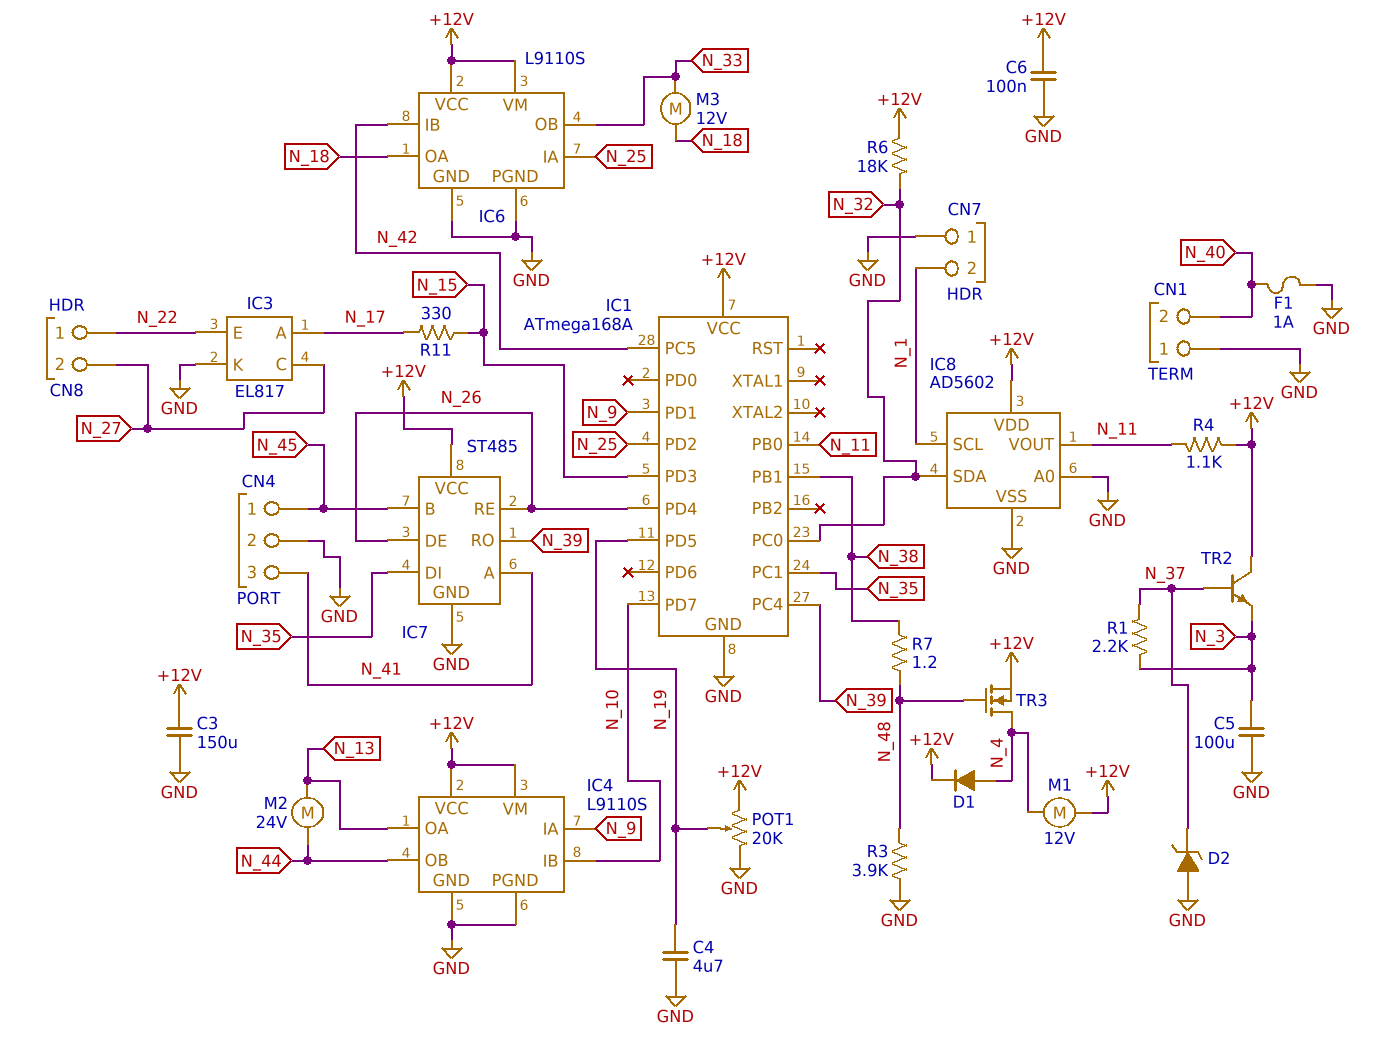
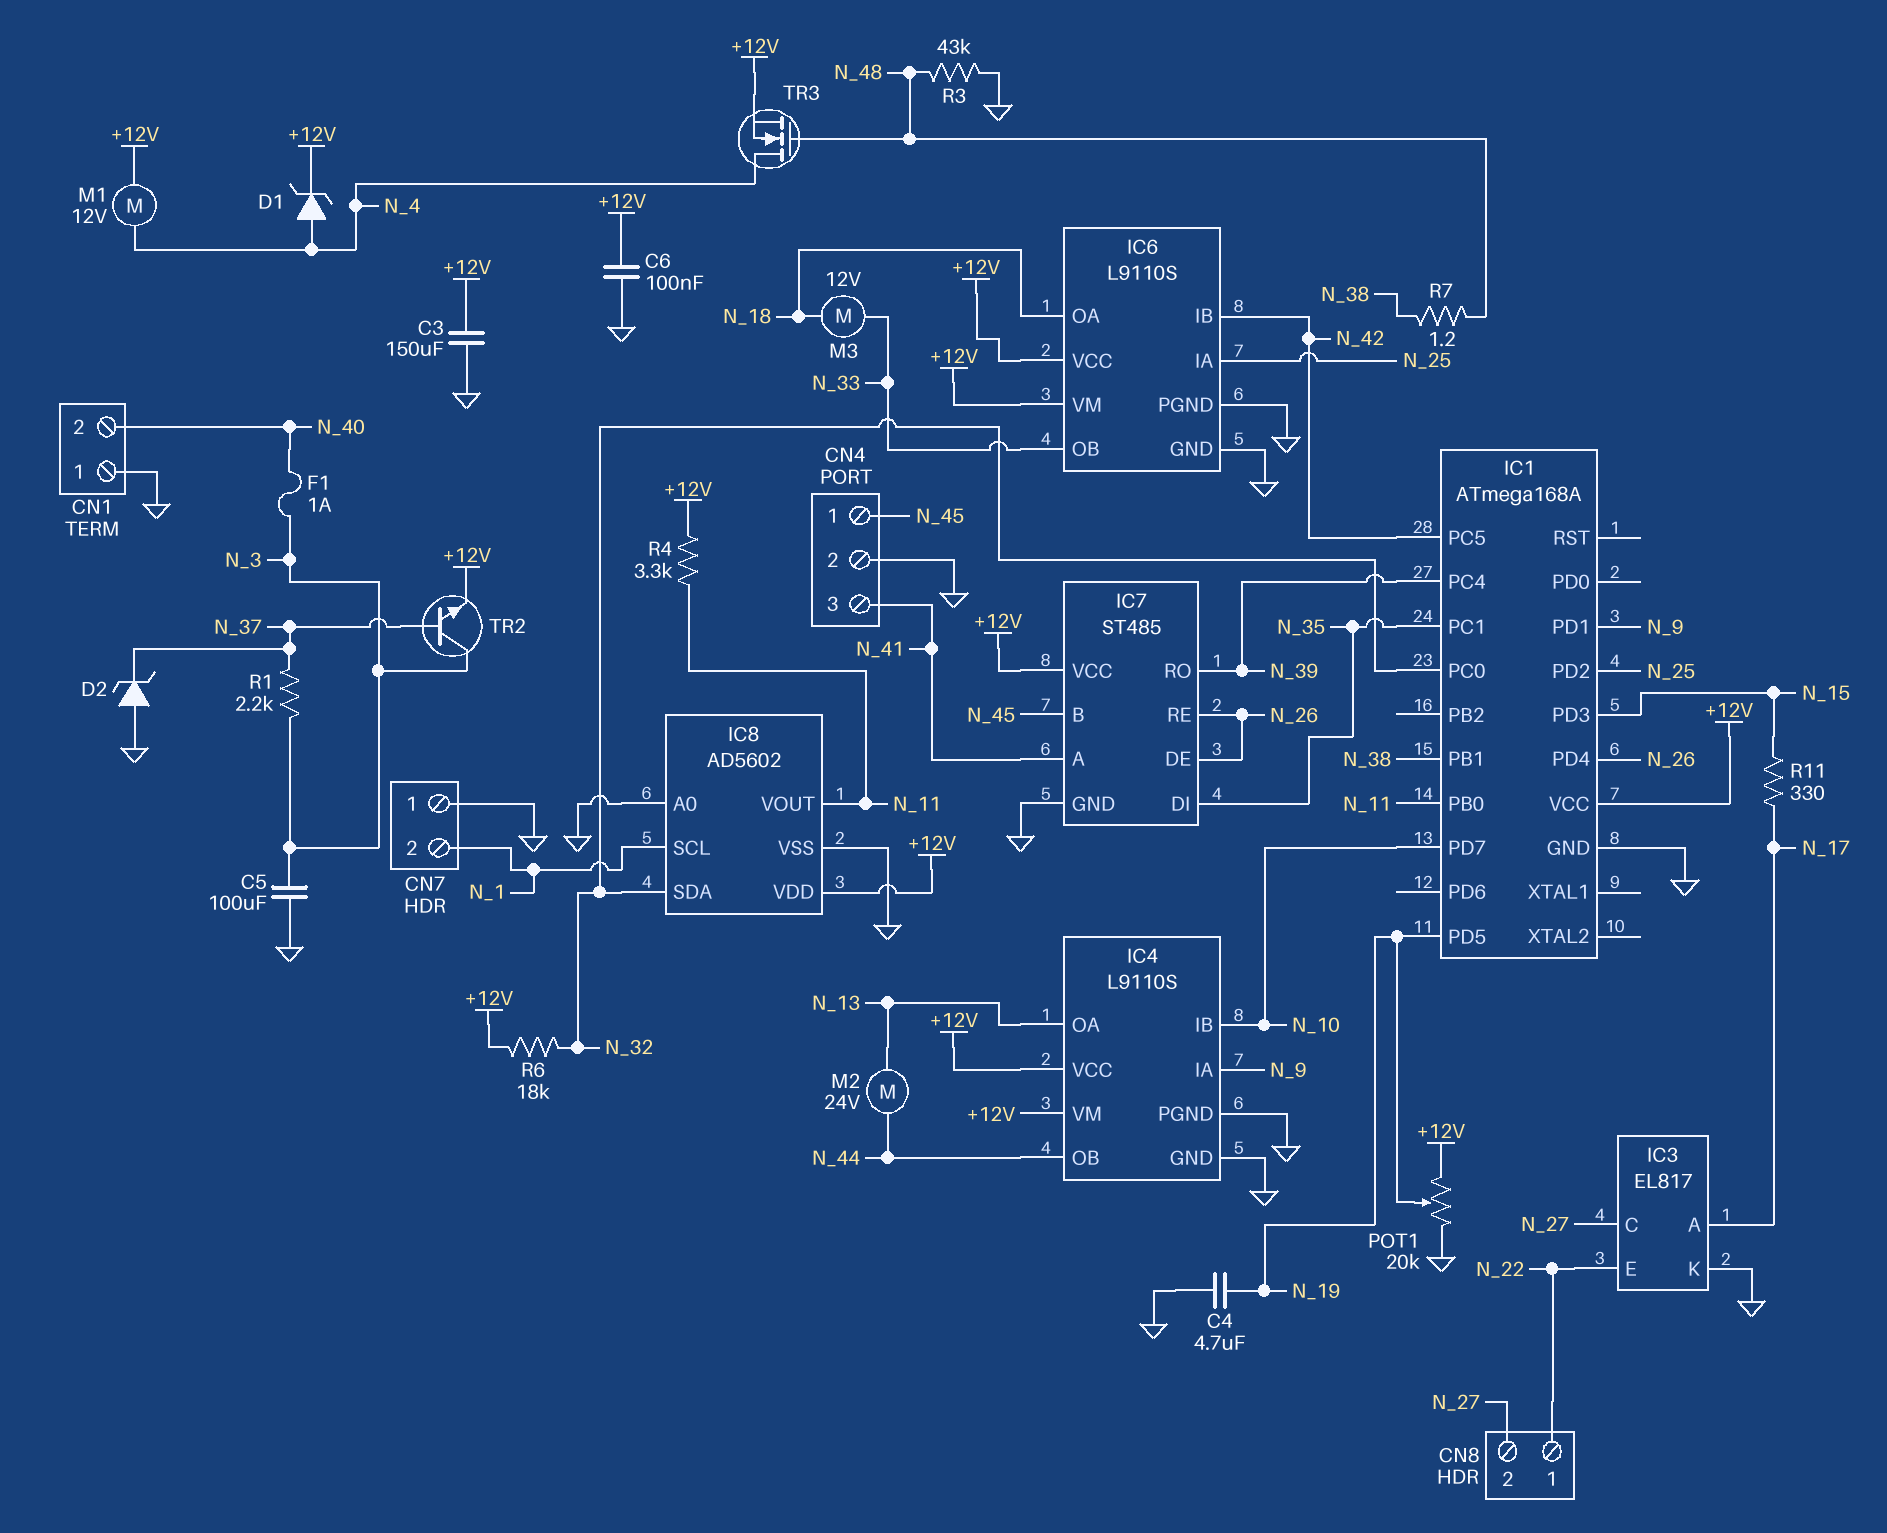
D1: diode (A N_4, K +12V) -> zener (A N_4, K +12V)
F1: 1A (GND, N_40) -> 1A (N_3, N_40)
R3: 3.9k (GND, N_48) -> 43k (GND, N_48)
R4: 1.1k (+12V, N_11) -> 3.3k (+12V, N_11)
TR2: NPN (B N_37, C +12V, E N_3) -> NPN (B N_37, C N_3, E +12V)

